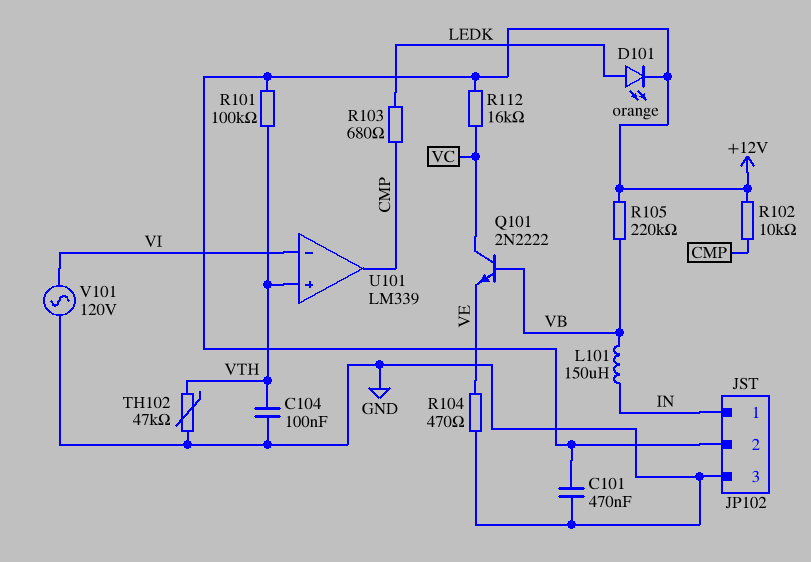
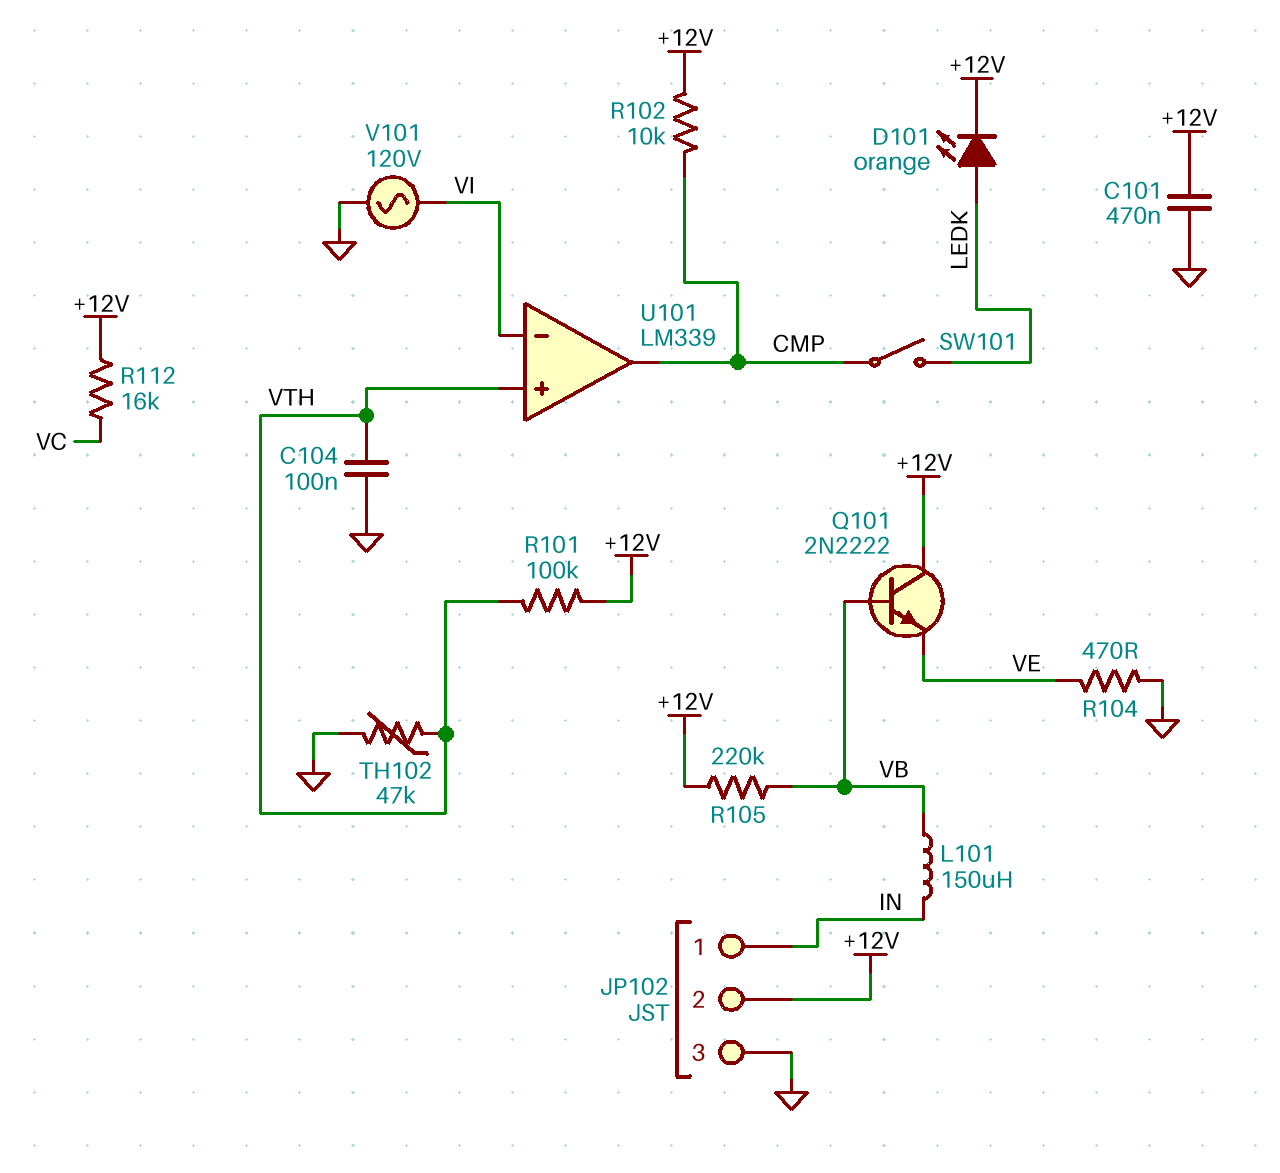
Q101: NPN 2N2222 (B VB, C VC, E VE) -> NPN 2N2222 (B VB, C +12V, E VE)
R103: 680 (CMP, LEDK) -> none
SW101: none -> switch (CMP, LEDK)

